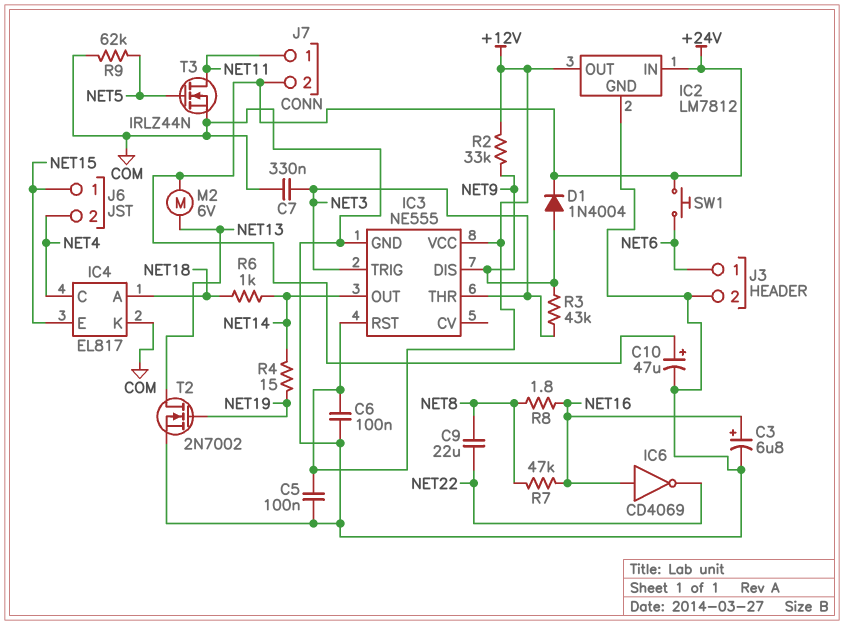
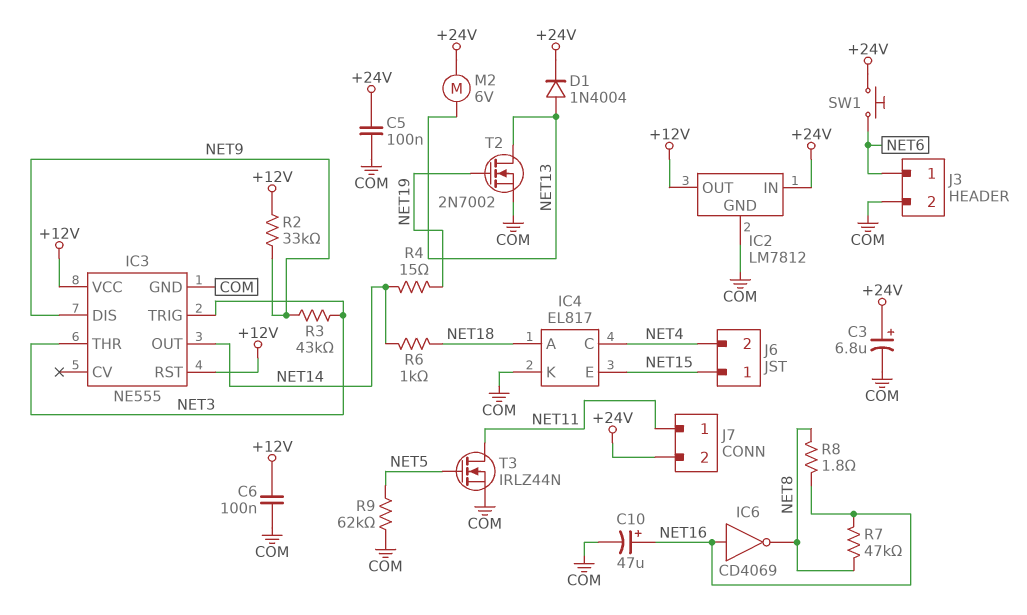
C3: 6.8uF (plus NET16, minus COM) -> 6.8uF (plus +24V, minus COM)
C5: 100nF (+12V, COM) -> 100nF (+24V, COM)
C7: 330nF (COM, NET3) -> none
C9: 22uF (NET8, NET22) -> none
C10: 47uF (plus +24V, minus COM) -> 47uF (plus NET16, minus COM)
D1: diode 1N4004 (A NET9, K +24V) -> diode 1N4004 (A NET13, K +24V)
IC6: NOT CD4069 (in NET16, out NET22) -> NOT CD4069 (in NET16, out NET8)

